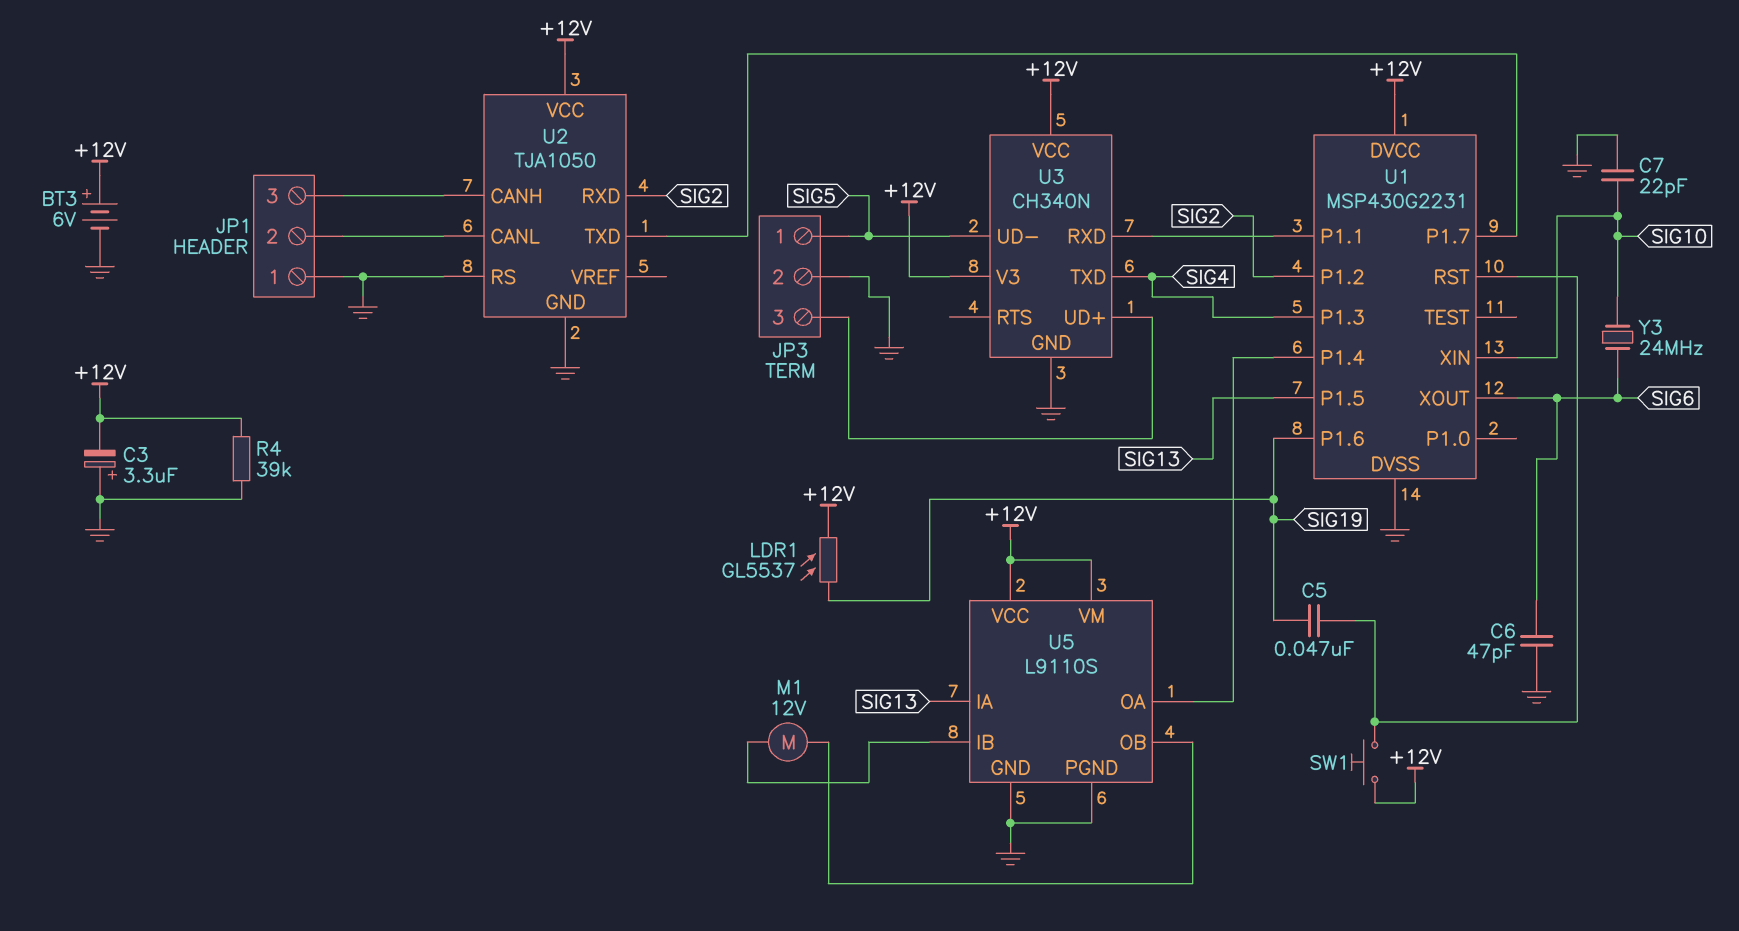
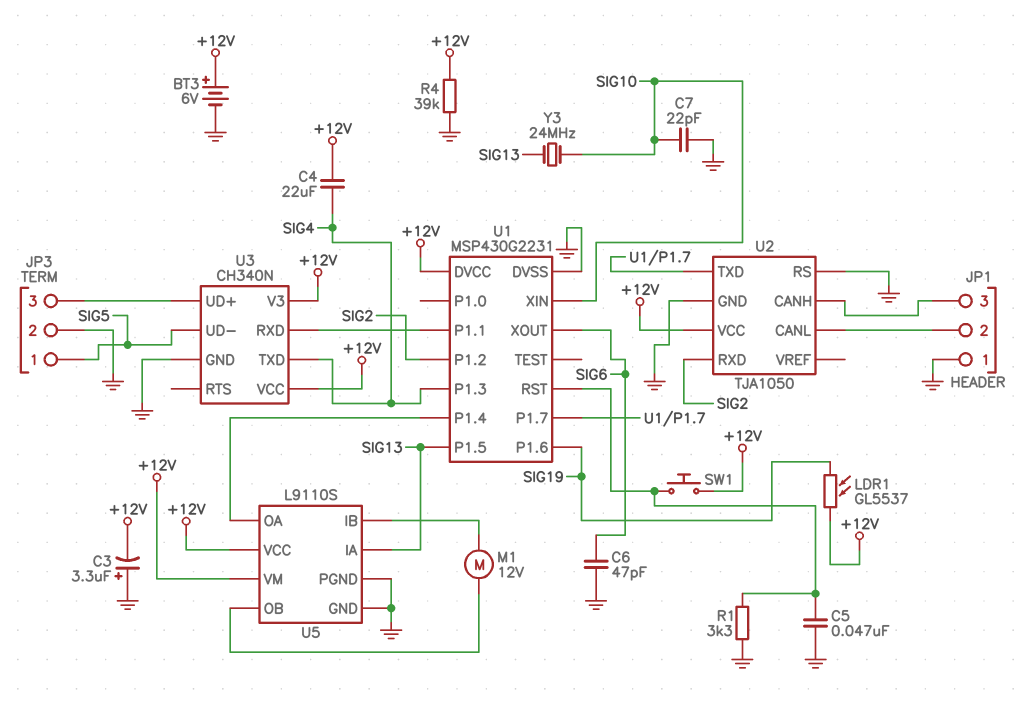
C4: none -> 22uF (+12V, SIG4)
C5: 47nF (SIG19, U1/RST) -> 47nF (GND, U1/RST)
R1: none -> 3.3k (GND, U1/RST)
Y3: 24MHz (SIG6, SIG10) -> 24MHz (SIG10, SIG13)

